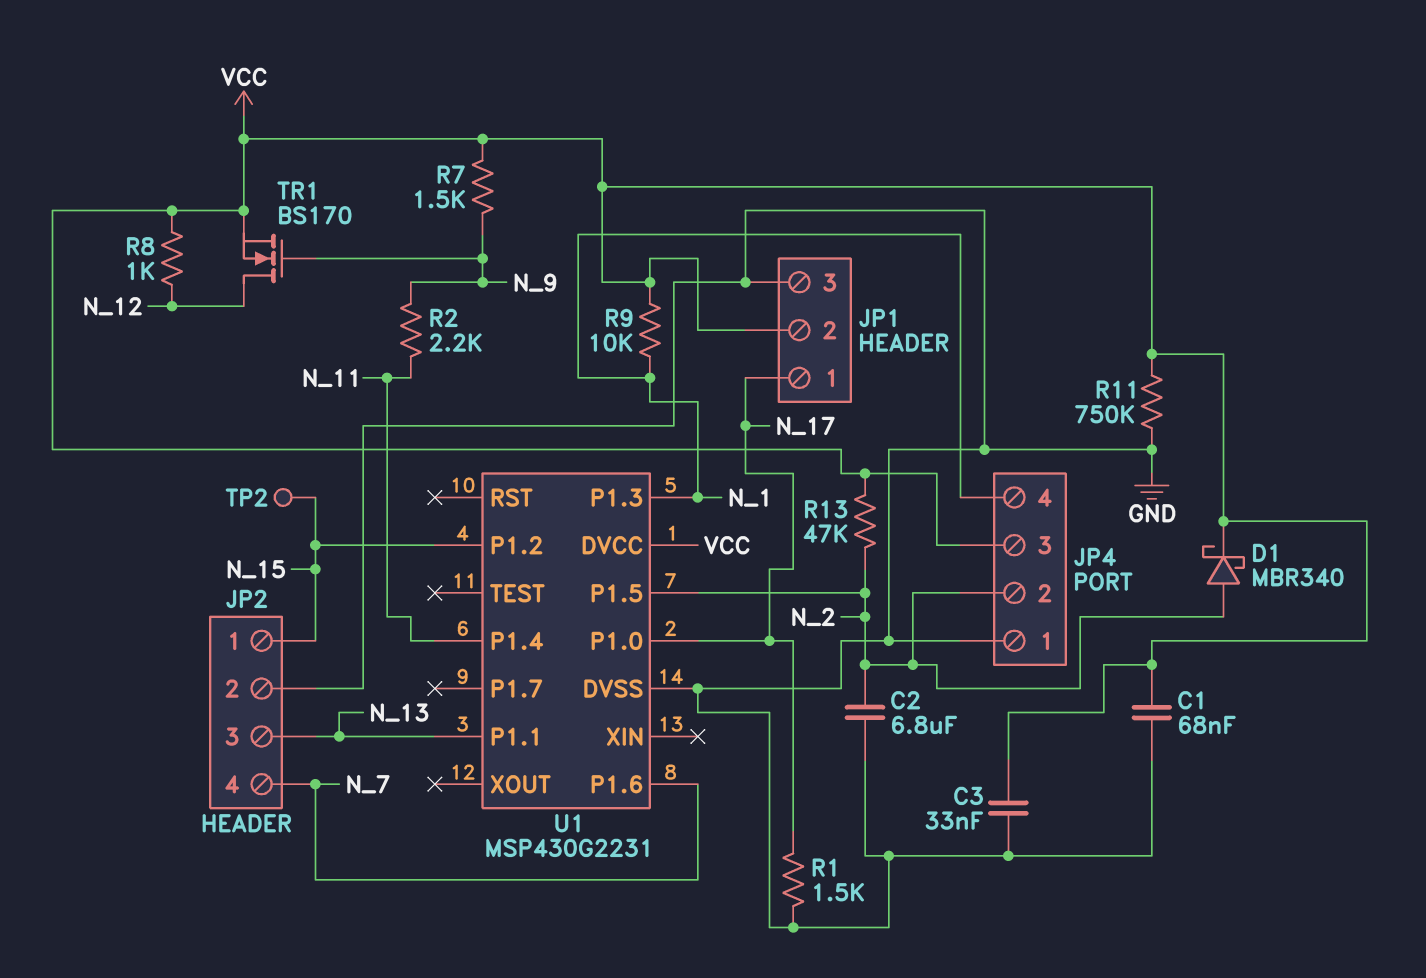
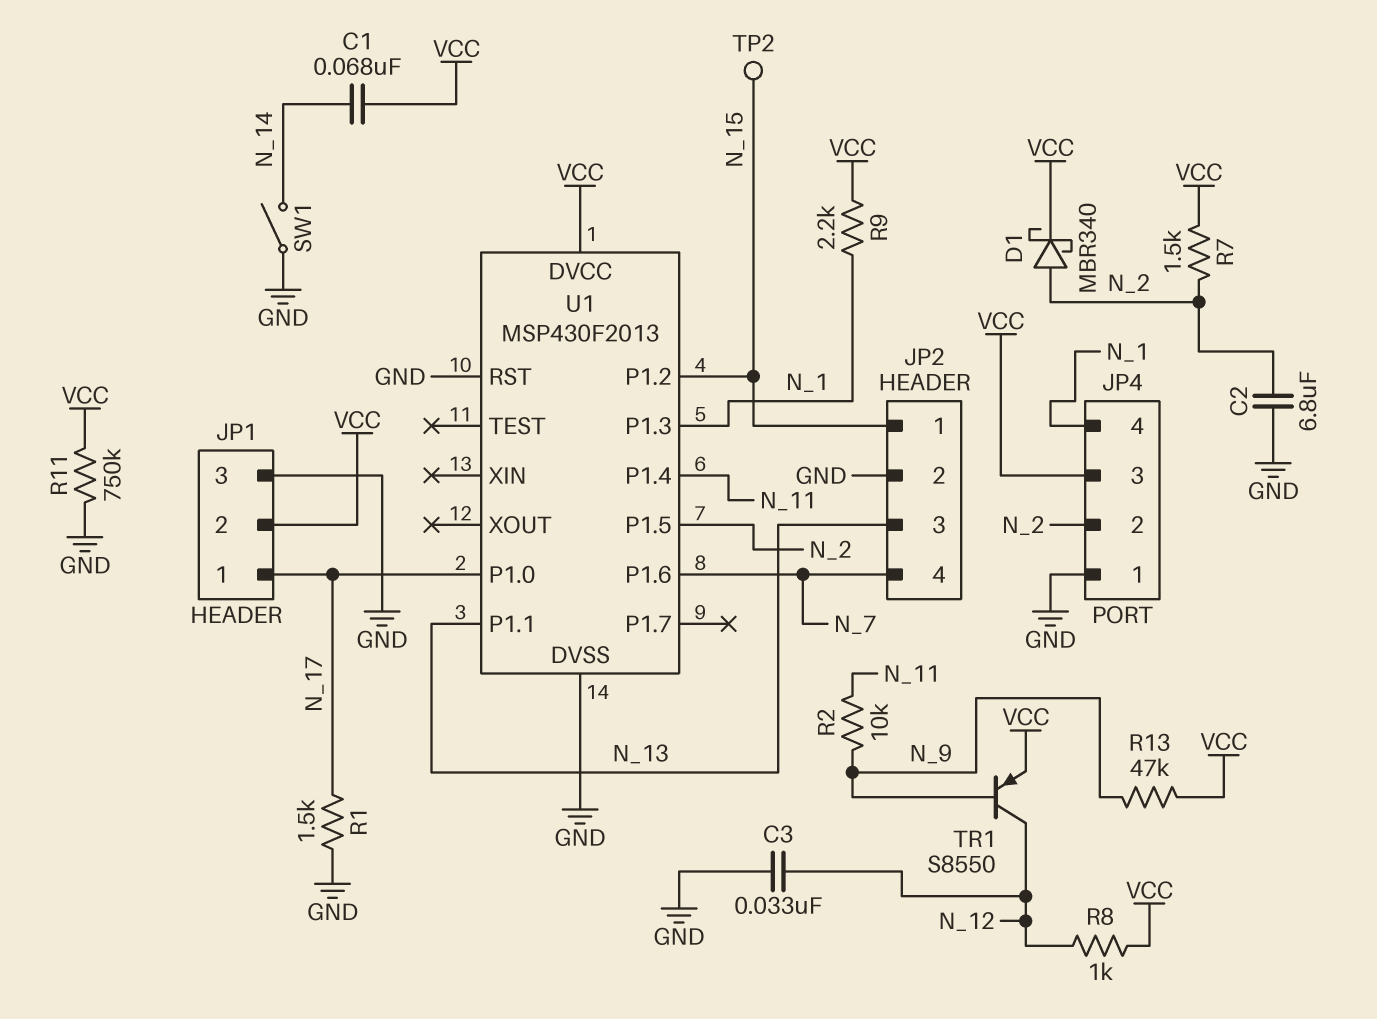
C1: 68nF (GND, VCC) -> 68nF (N_14, VCC)
C3: 33nF (GND, VCC) -> 33nF (GND, N_12)
R2: 2.2k (N_9, N_11) -> 10k (N_9, N_11)
R7: 1.5k (N_9, VCC) -> 1.5k (N_2, VCC)
R9: 10k (N_1, VCC) -> 2.2k (N_1, VCC)
R13: 47k (N_2, VCC) -> 47k (N_9, VCC)
SW1: none -> switch (GND, N_14)
TR1: NMOS BS170 (G N_9, D N_12, S VCC) -> PNP S8550 (B N_9, C N_12, E VCC)
U1: MSP430G2231 -> MSP430F2013
U1 pin RST: none -> GND

